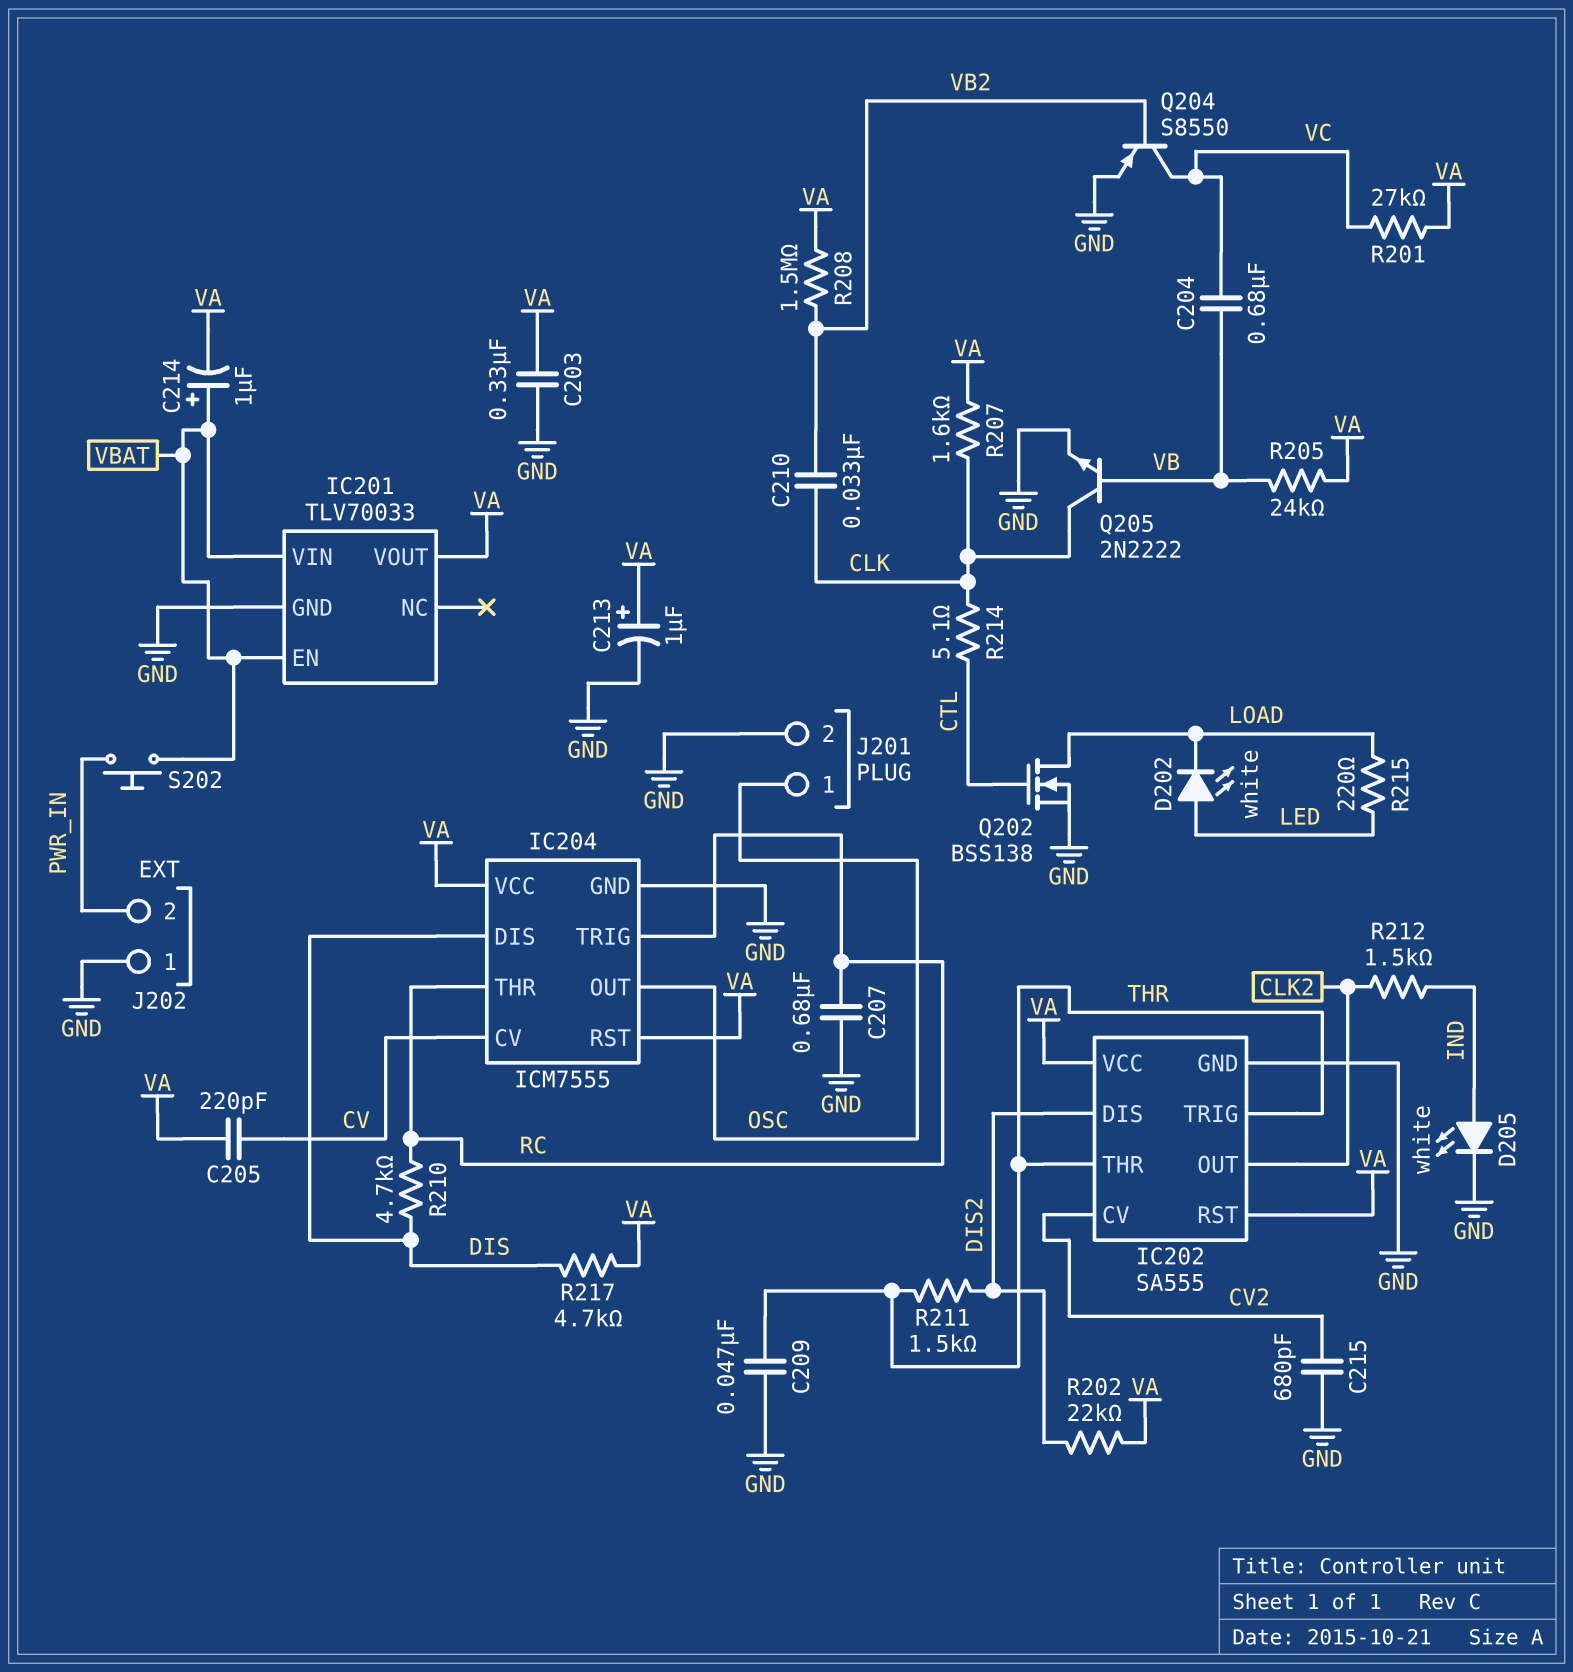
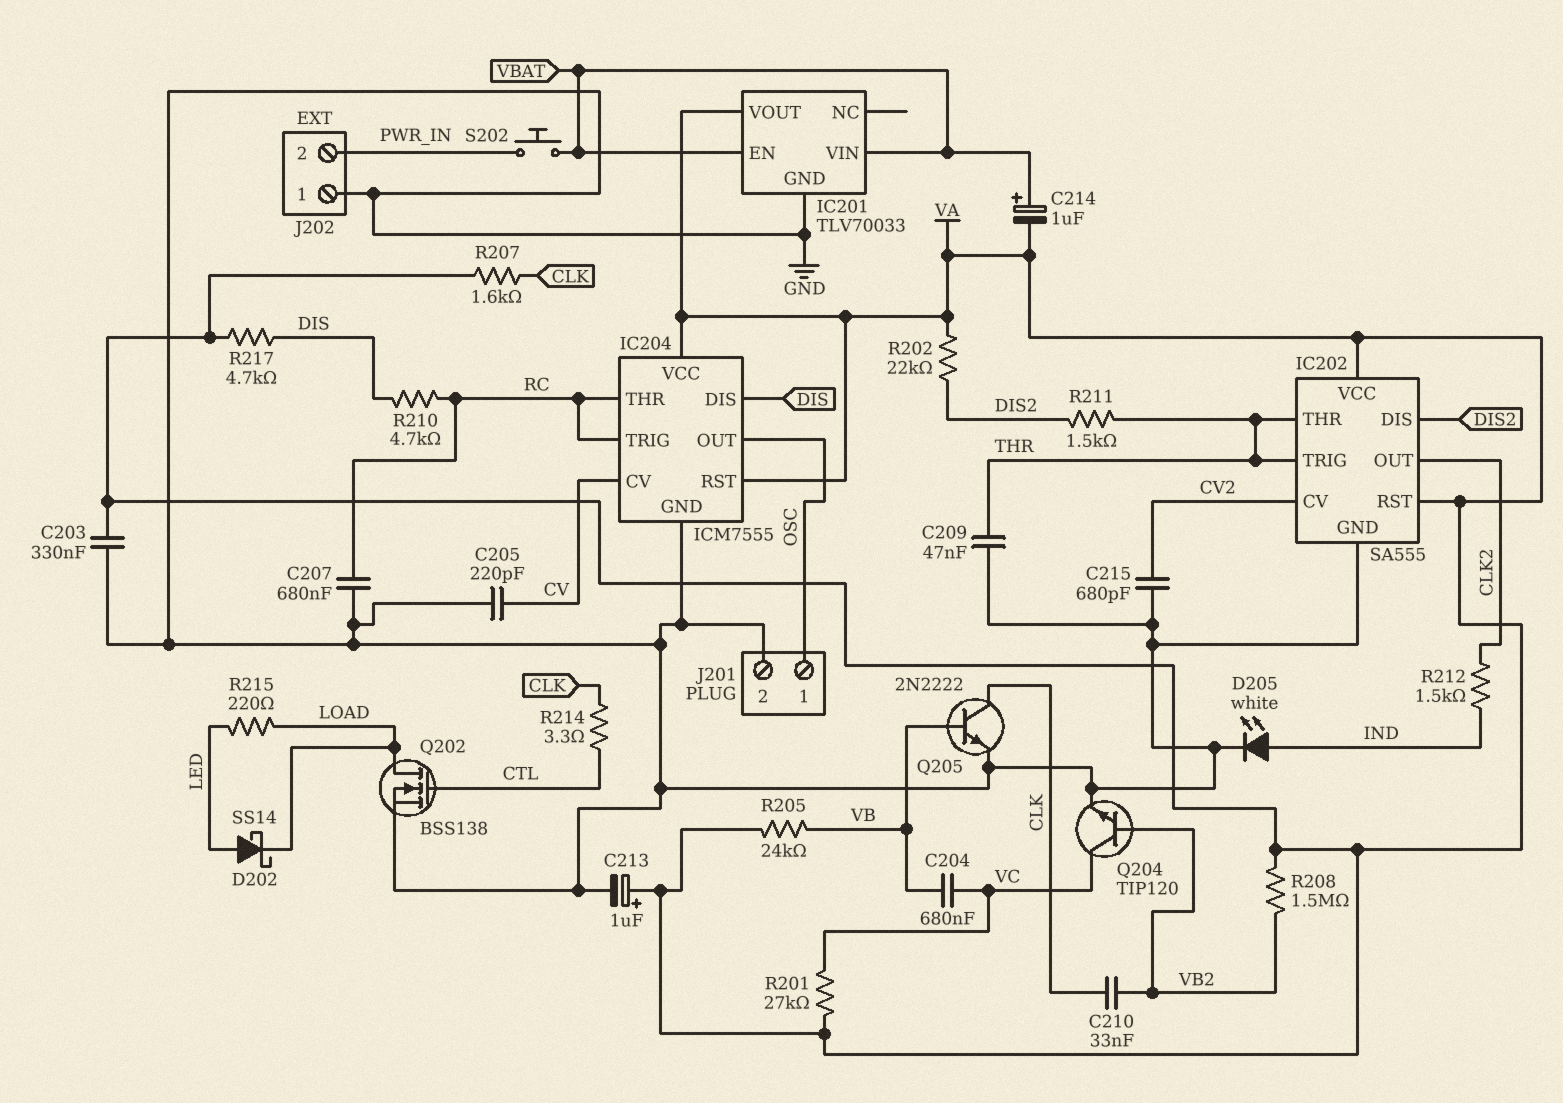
C205: 220pF (CV, VA) -> 220pF (CV, GND)
D202: LED white (A LED, K LOAD) -> schottky SS14 (A LED, K LOAD)
Q204: PNP S8550 (B VB2, C VC, E GND) -> NPN TIP120 (B VB2, C VC, E GND)
R214: 5.1 (CLK, CTL) -> 3.3 (CLK, CTL)

